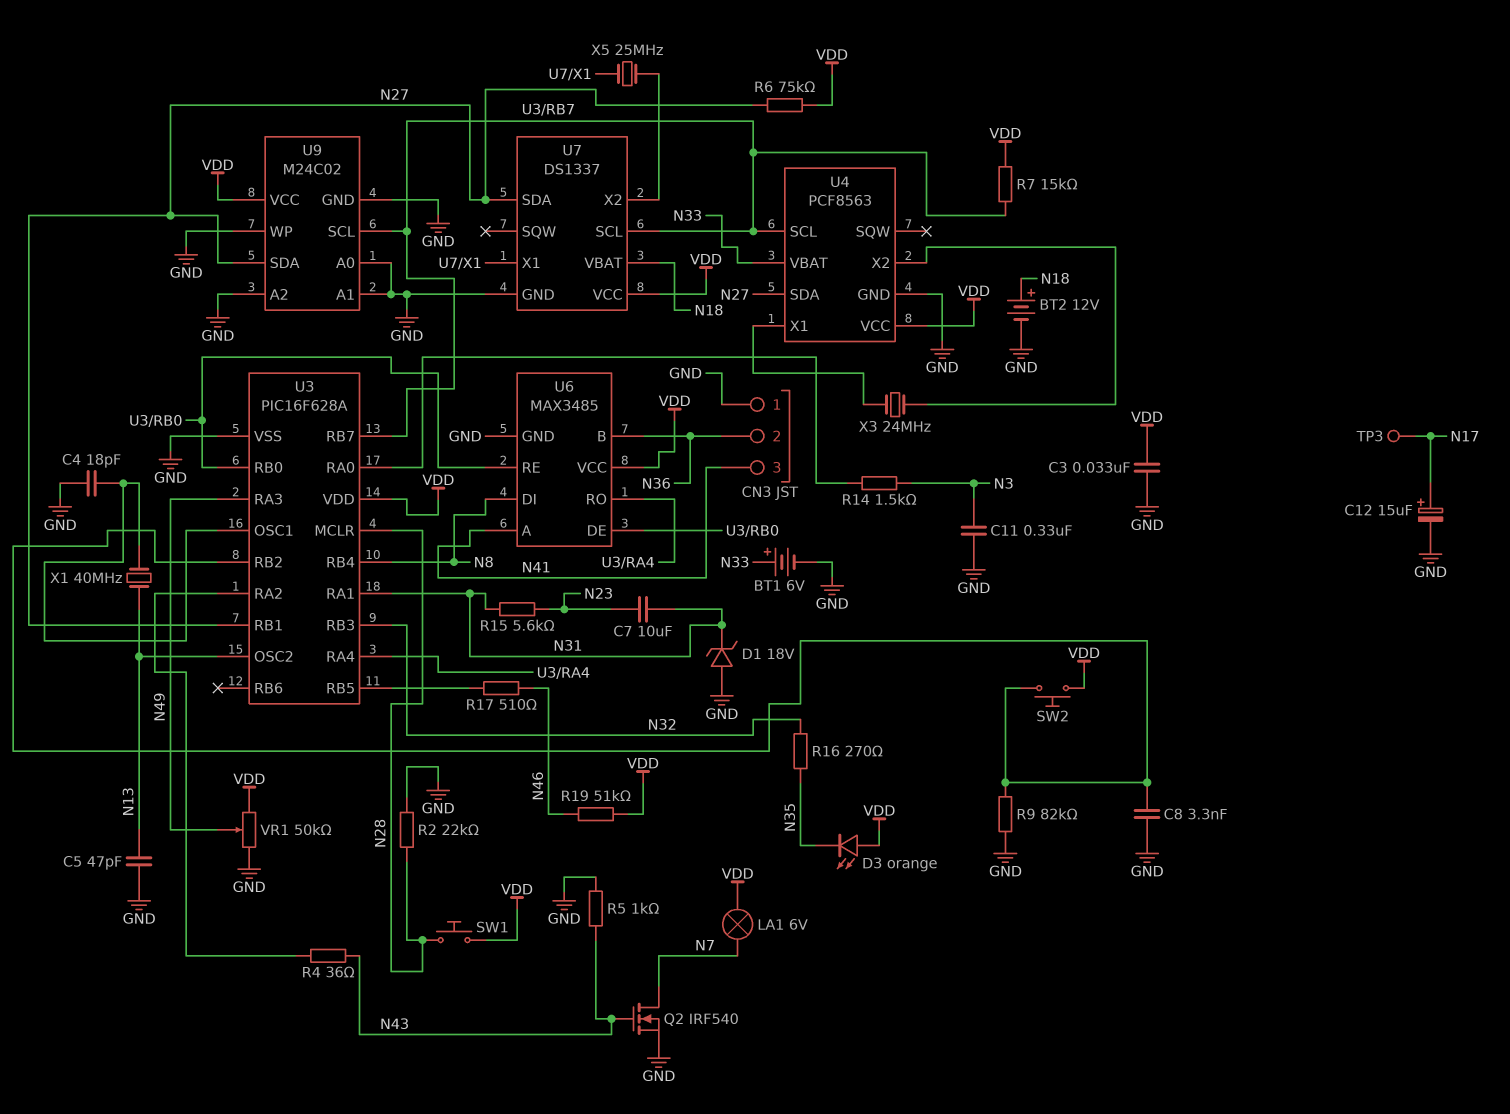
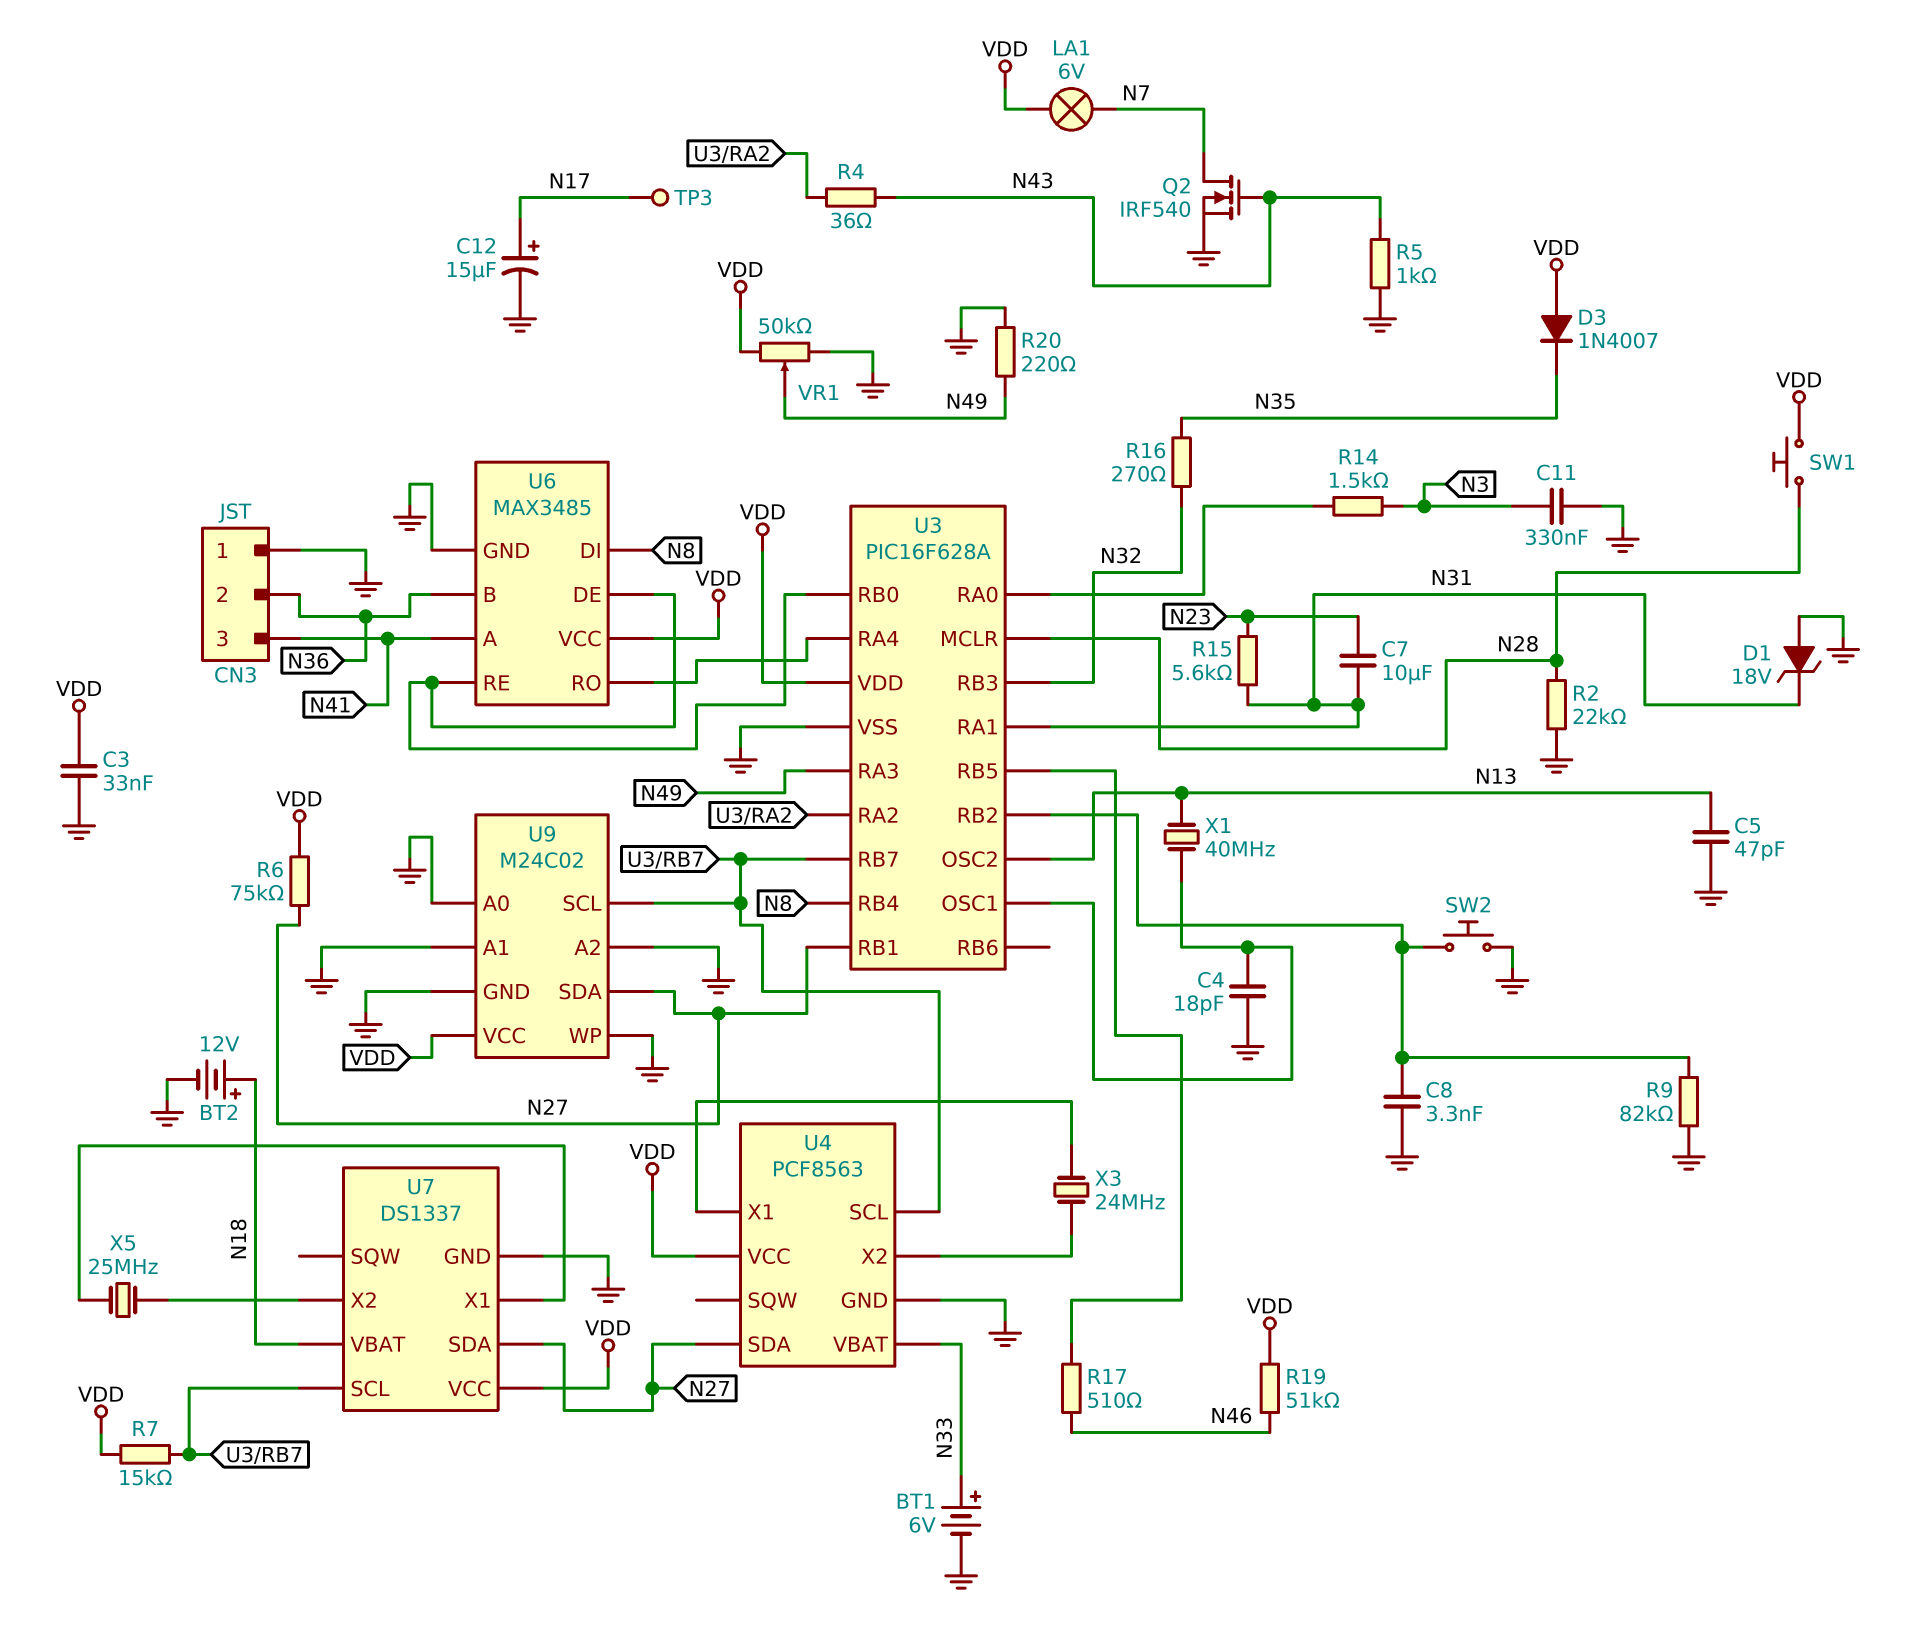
D3: LED orange (A VDD, K N35) -> diode 1N4007 (A VDD, K N35)
R20: none -> 220 (GND, N49)
SW2: button (U3/RB2, VDD) -> button (GND, U3/RB2)

